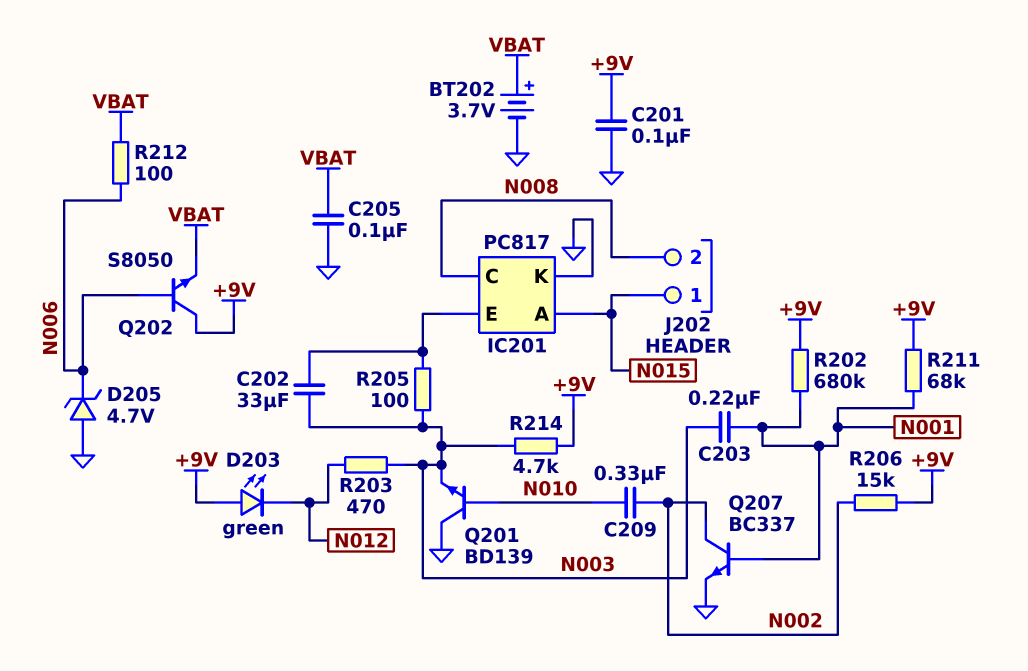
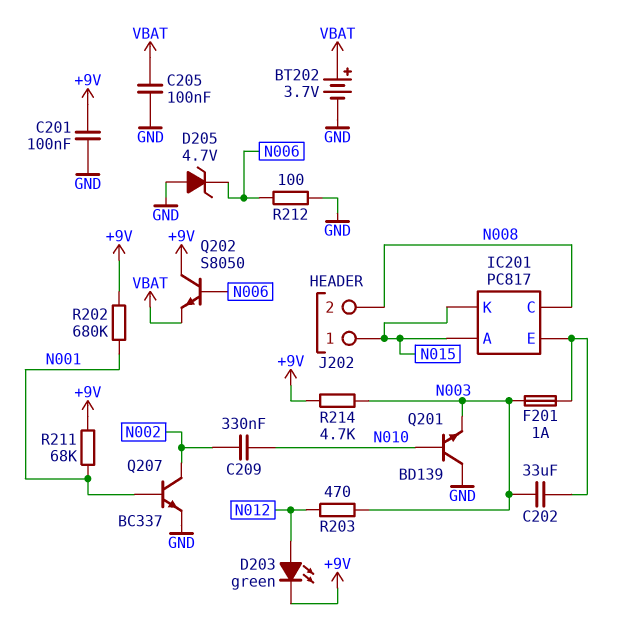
C203: 220nF (N001, N003) -> none
D203: LED green (A +9V, K N012) -> LED green (A N012, K +9V)
F201: none -> 1A (IC201/E, N003)
IC201 pin K: GND -> N015
R205: 100 (IC201/E, N003) -> none
R206: 15k (+9V, N002) -> none
R212: 100 (N006, VBAT) -> 100 (GND, N006)

